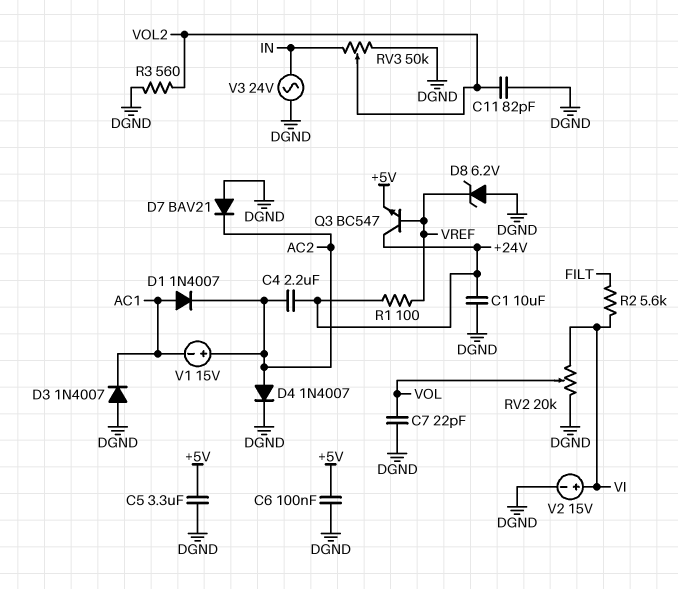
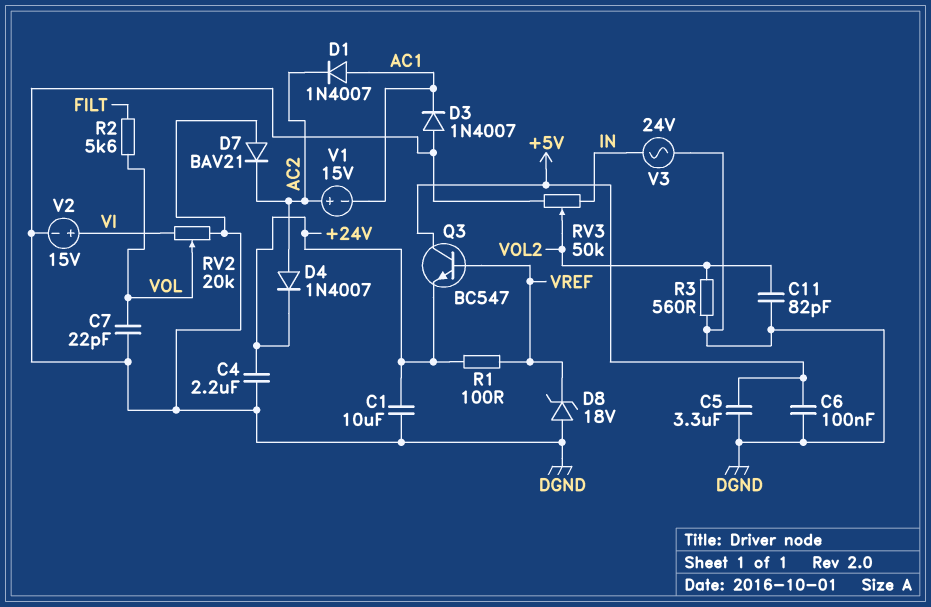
C4: 2.2uF (+24V, AC2) -> 2.2uF (+24V, DGND)
D4: diode 1N4007 (A AC2, K DGND) -> diode 1N4007 (A AC2, K +24V)
D8: zener 6.2V (A DGND, K VREF) -> zener 18V (A DGND, K VREF)
Q3: NPN BC547 (B VREF, C +24V, E +5V) -> NPN BC547 (B VREF, C +5V, E +24V)
R2: 5.6k (FILT, VI) -> 5.6k (FILT, VOL)

